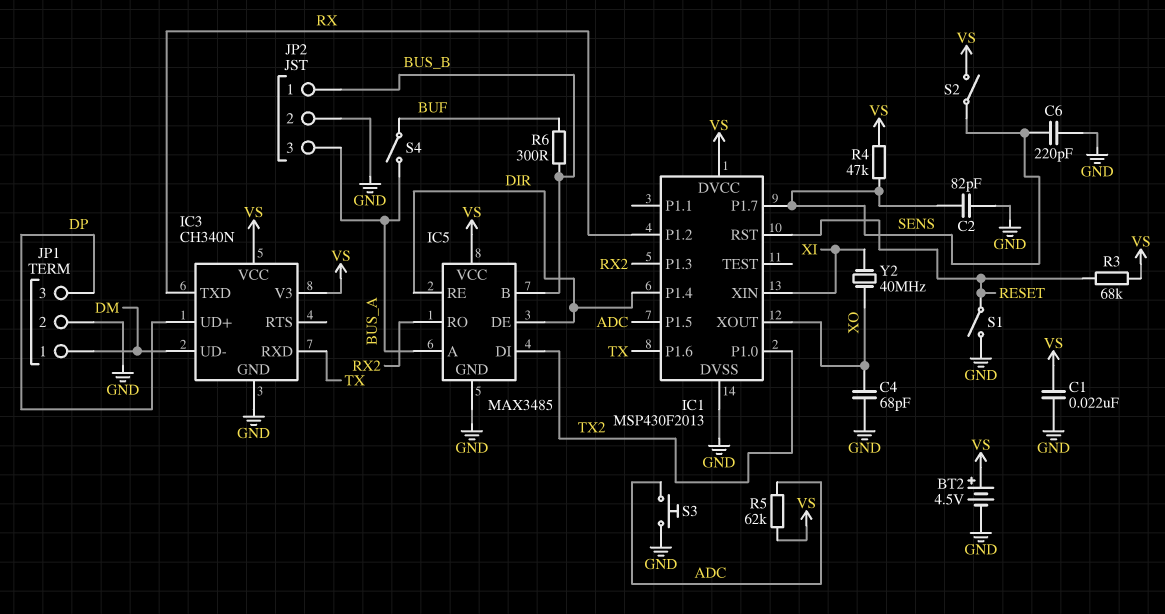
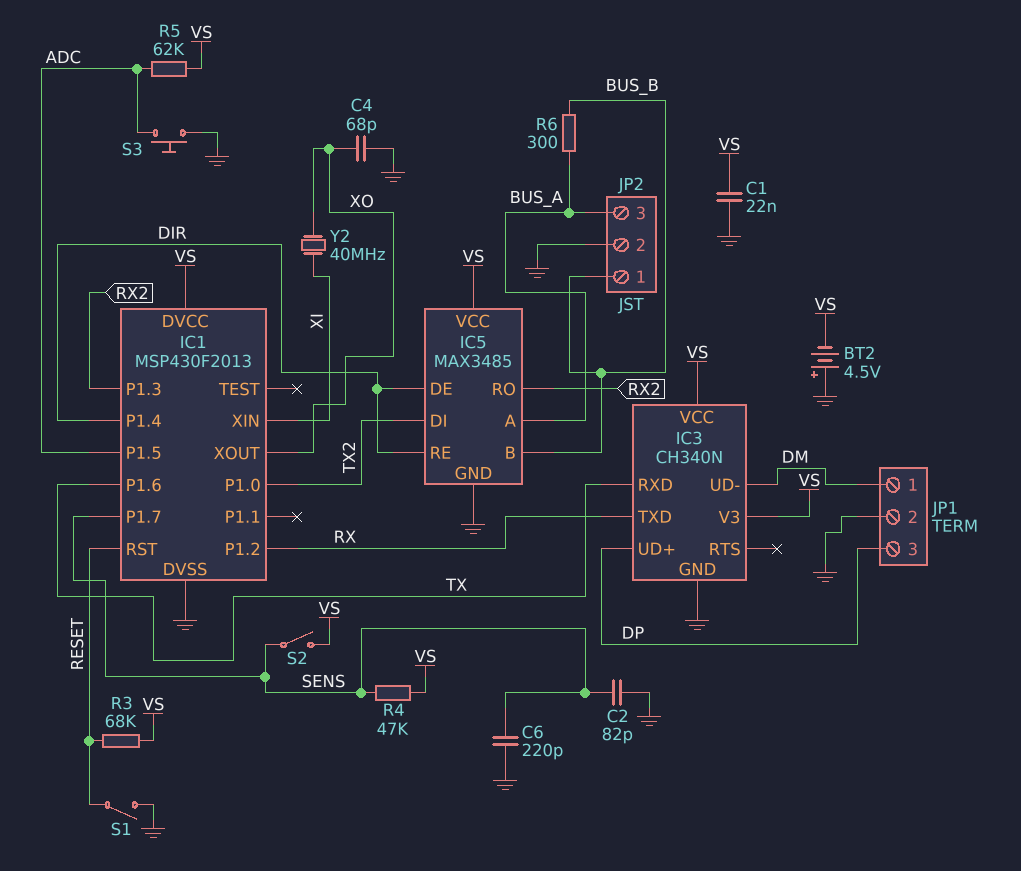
BT2: 4.5V (plus VS, minus GND) -> 4.5V (plus GND, minus VS)
R6: 300 (BUF, BUS_B) -> 300 (BUS_A, BUS_B)
S4: switch (BUF, BUS_A) -> none

